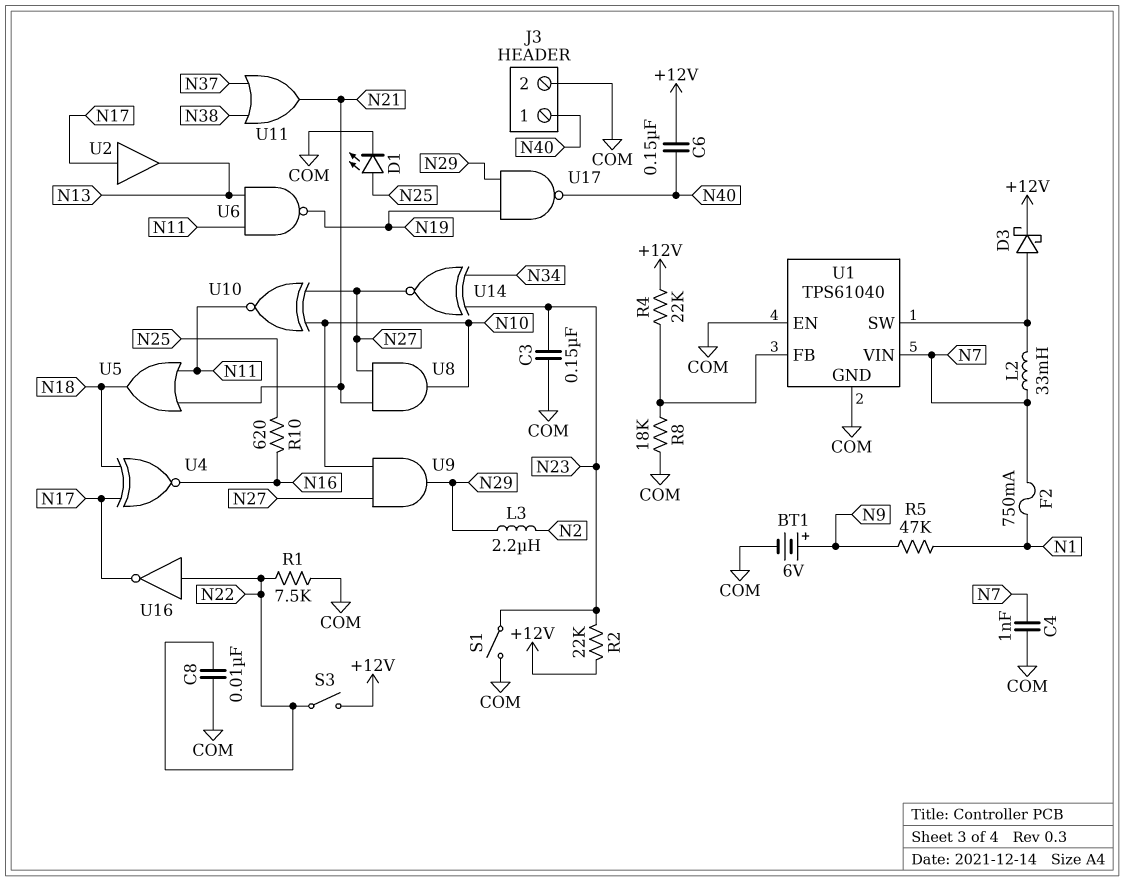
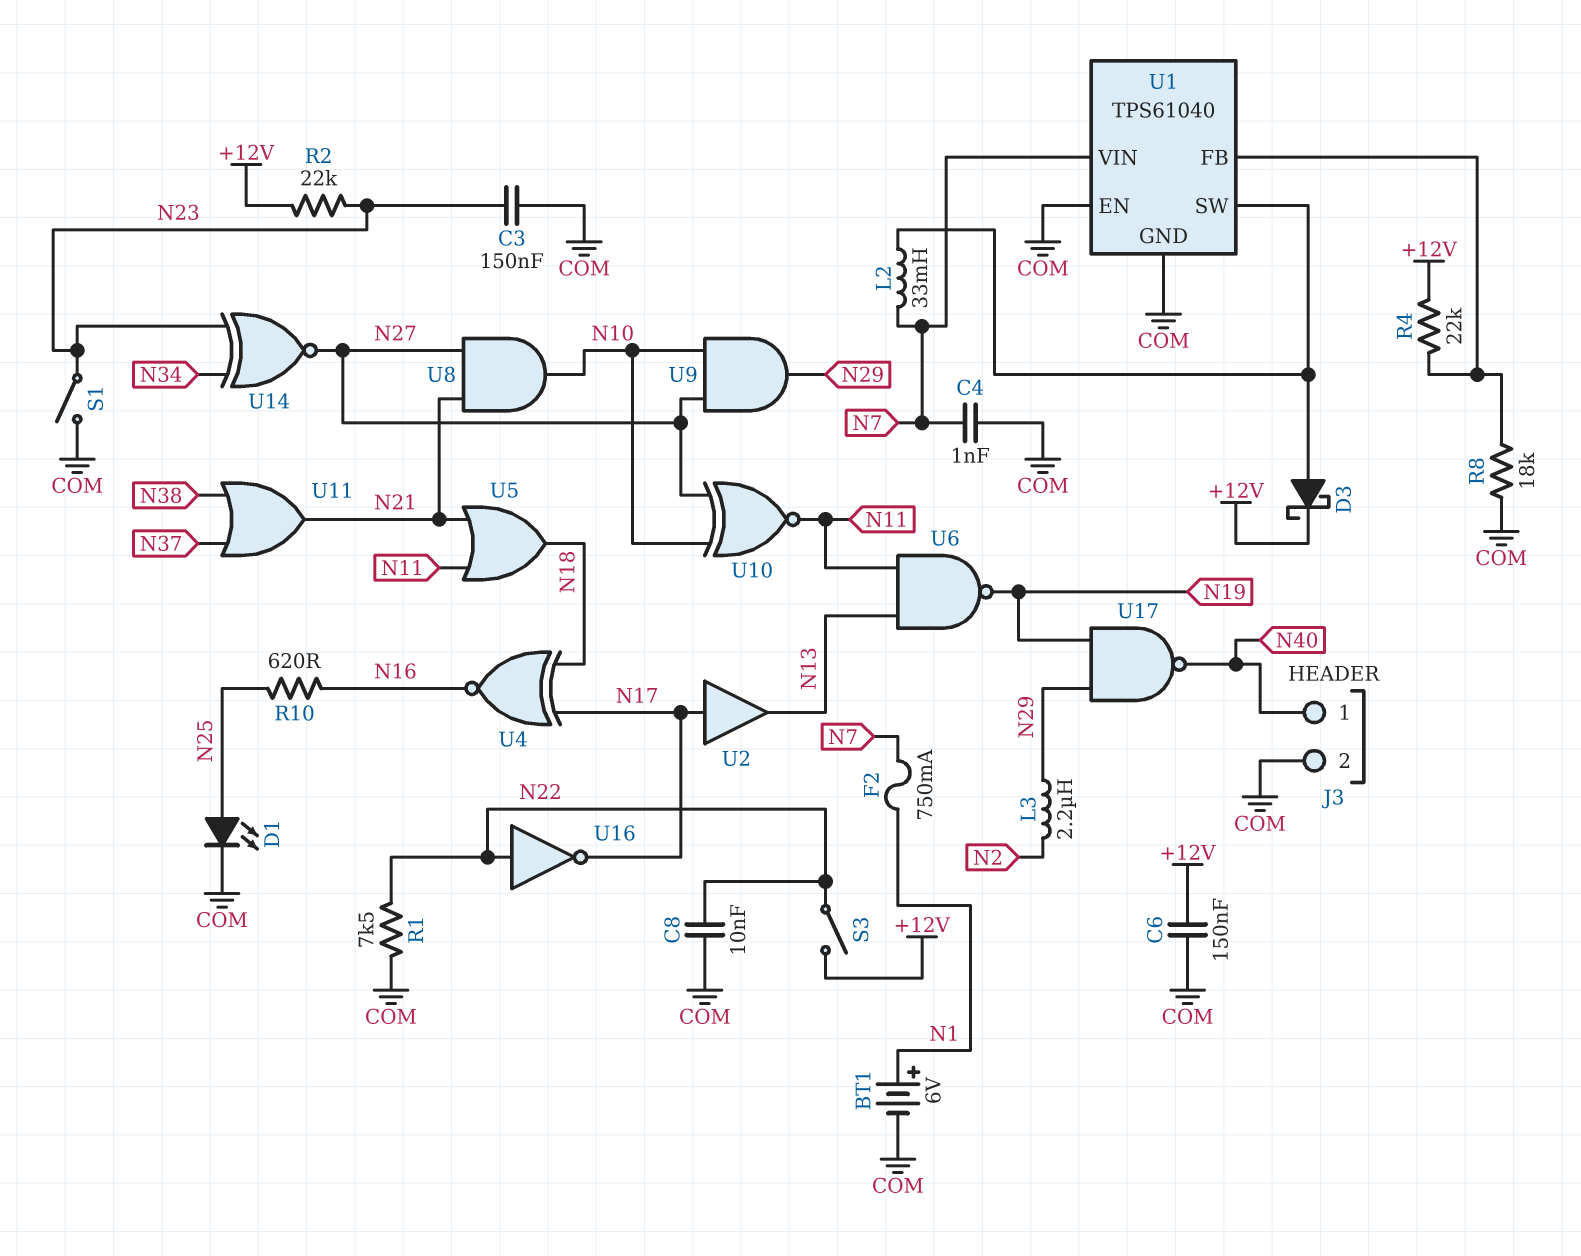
BT1: 6V (plus N9, minus COM) -> 6V (plus N1, minus COM)
C6: 150nF (+12V, N40) -> 150nF (+12V, COM)
R5: 47k (N1, N9) -> none

